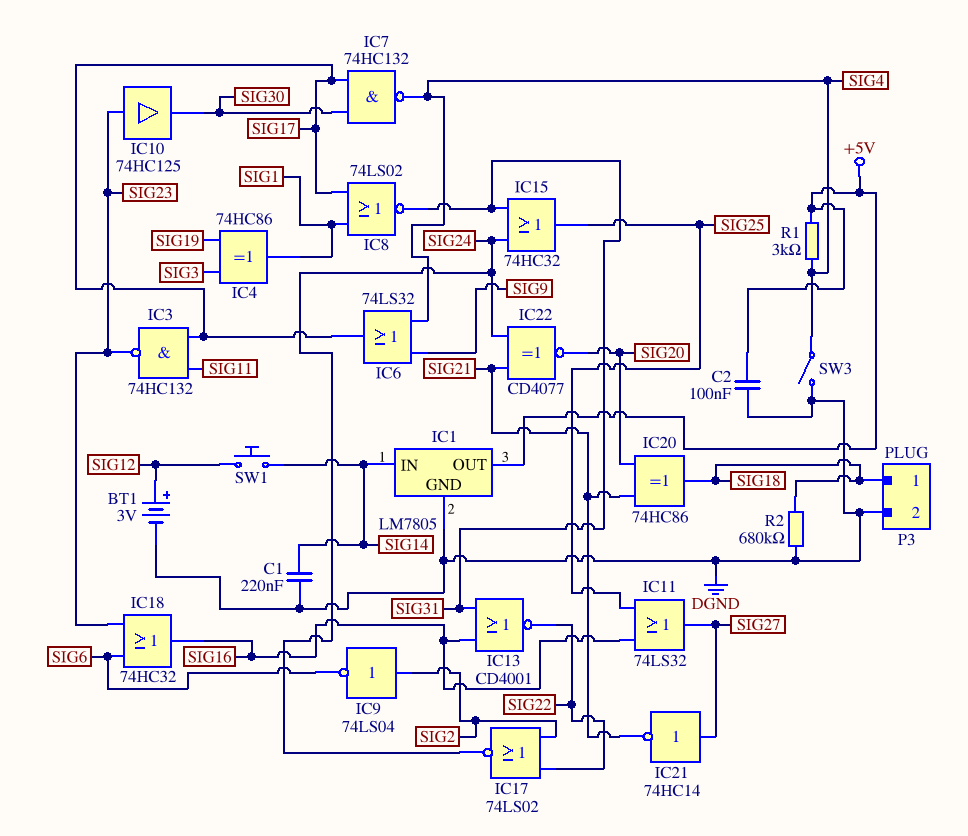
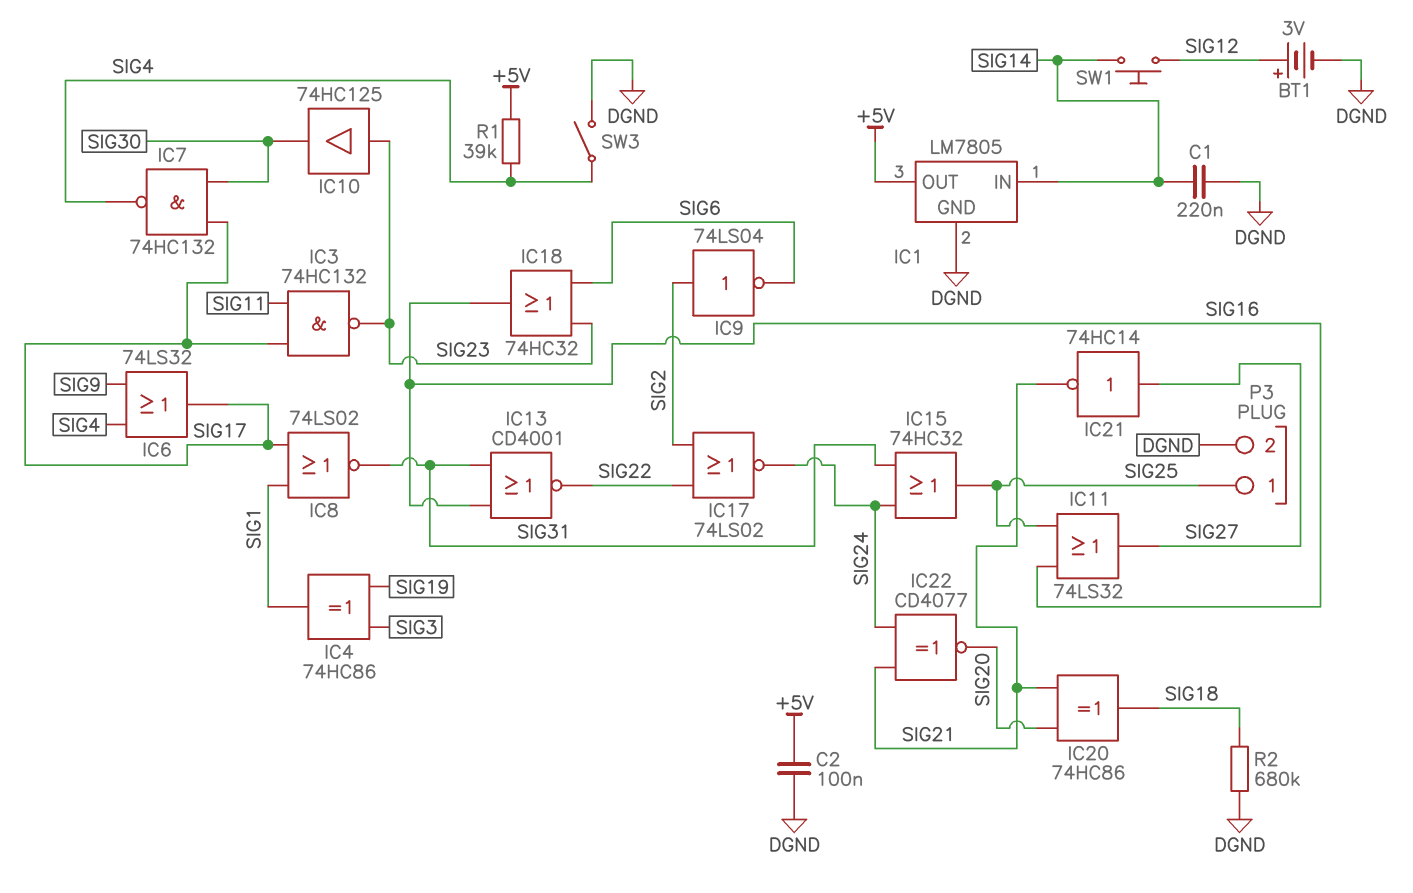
P3 pin 1: SIG18 -> SIG25
R1: 3k (+5V, SIG4) -> 39k (+5V, SIG4)

